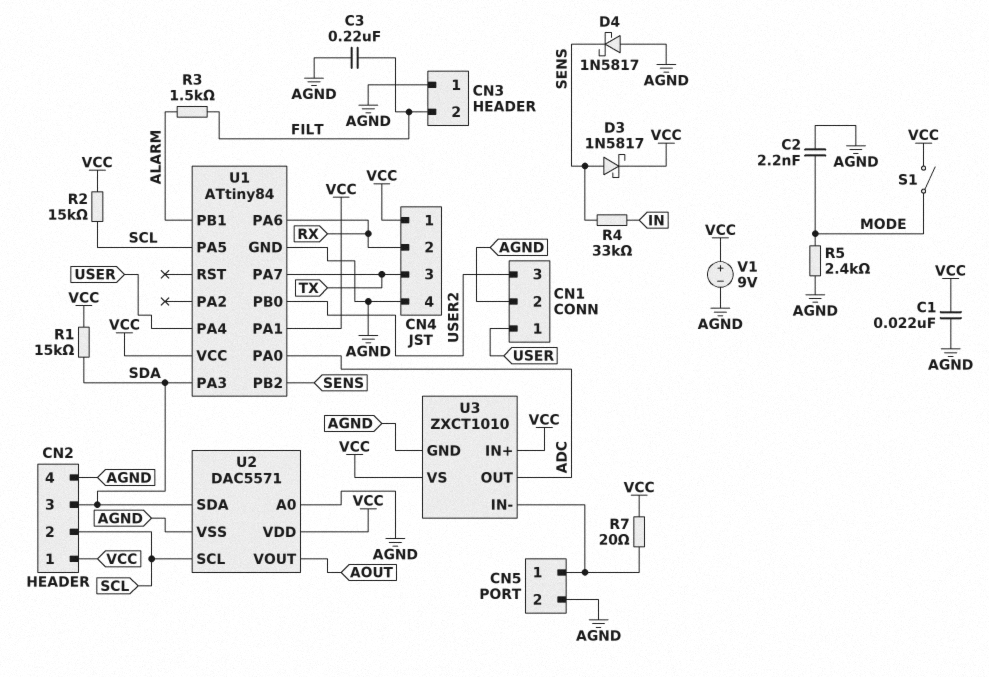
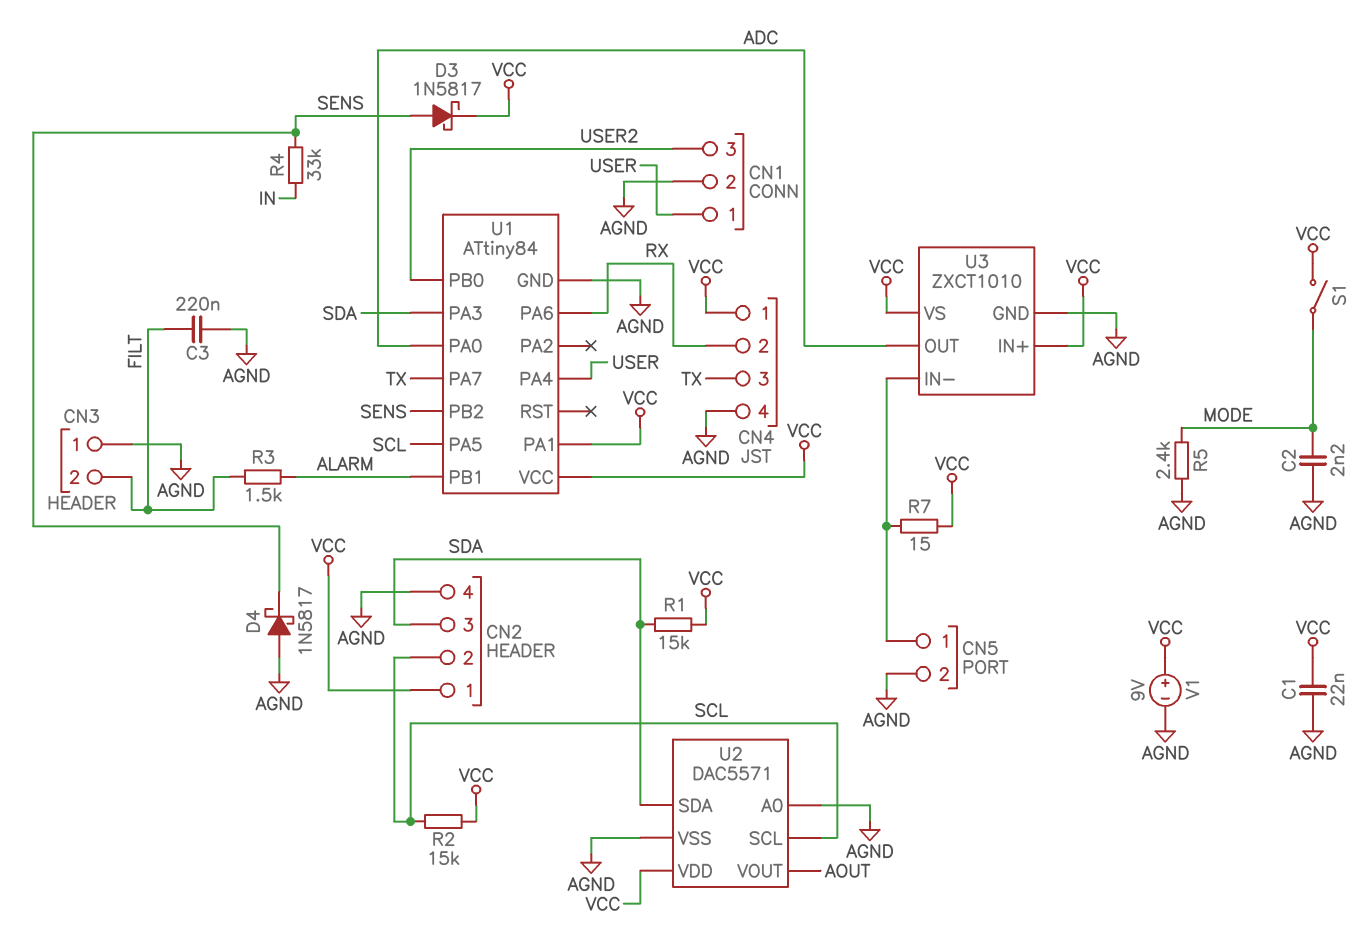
R7: 20 (CN5/1, VCC) -> 15 (CN5/1, VCC)

